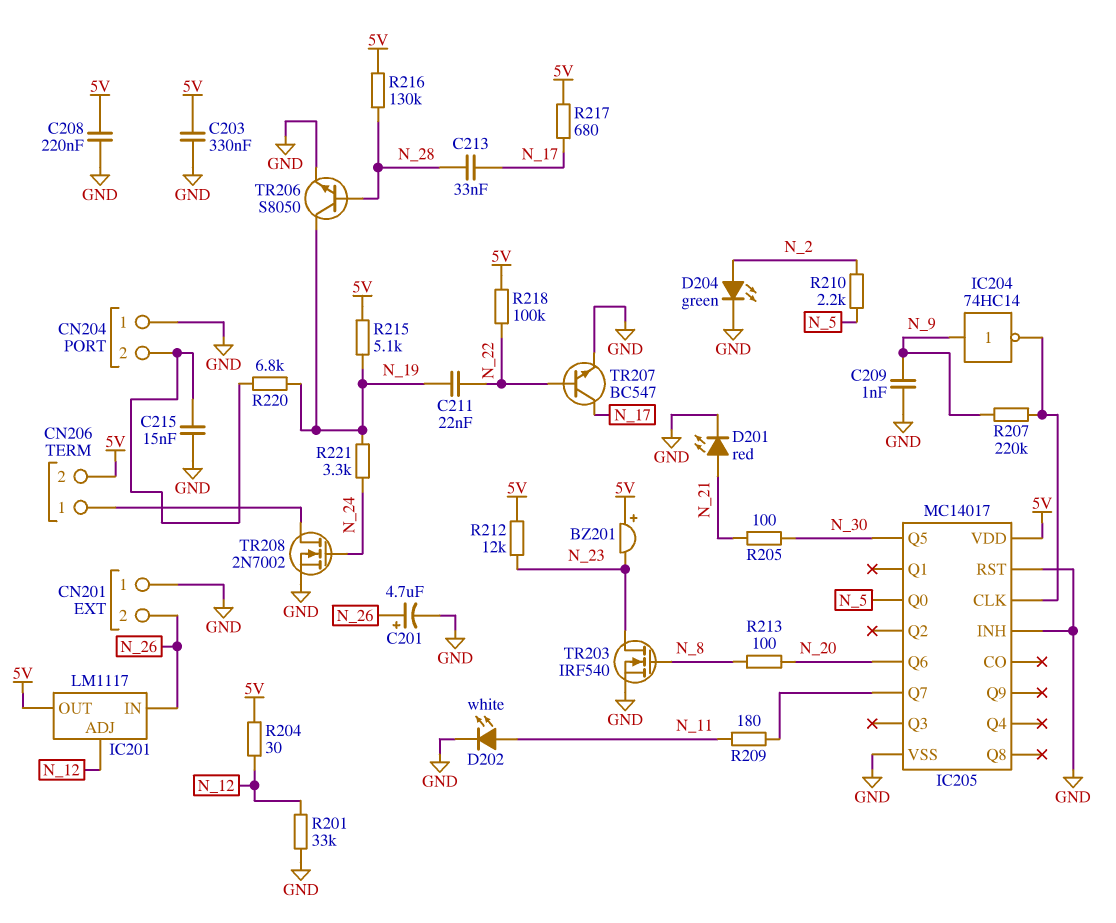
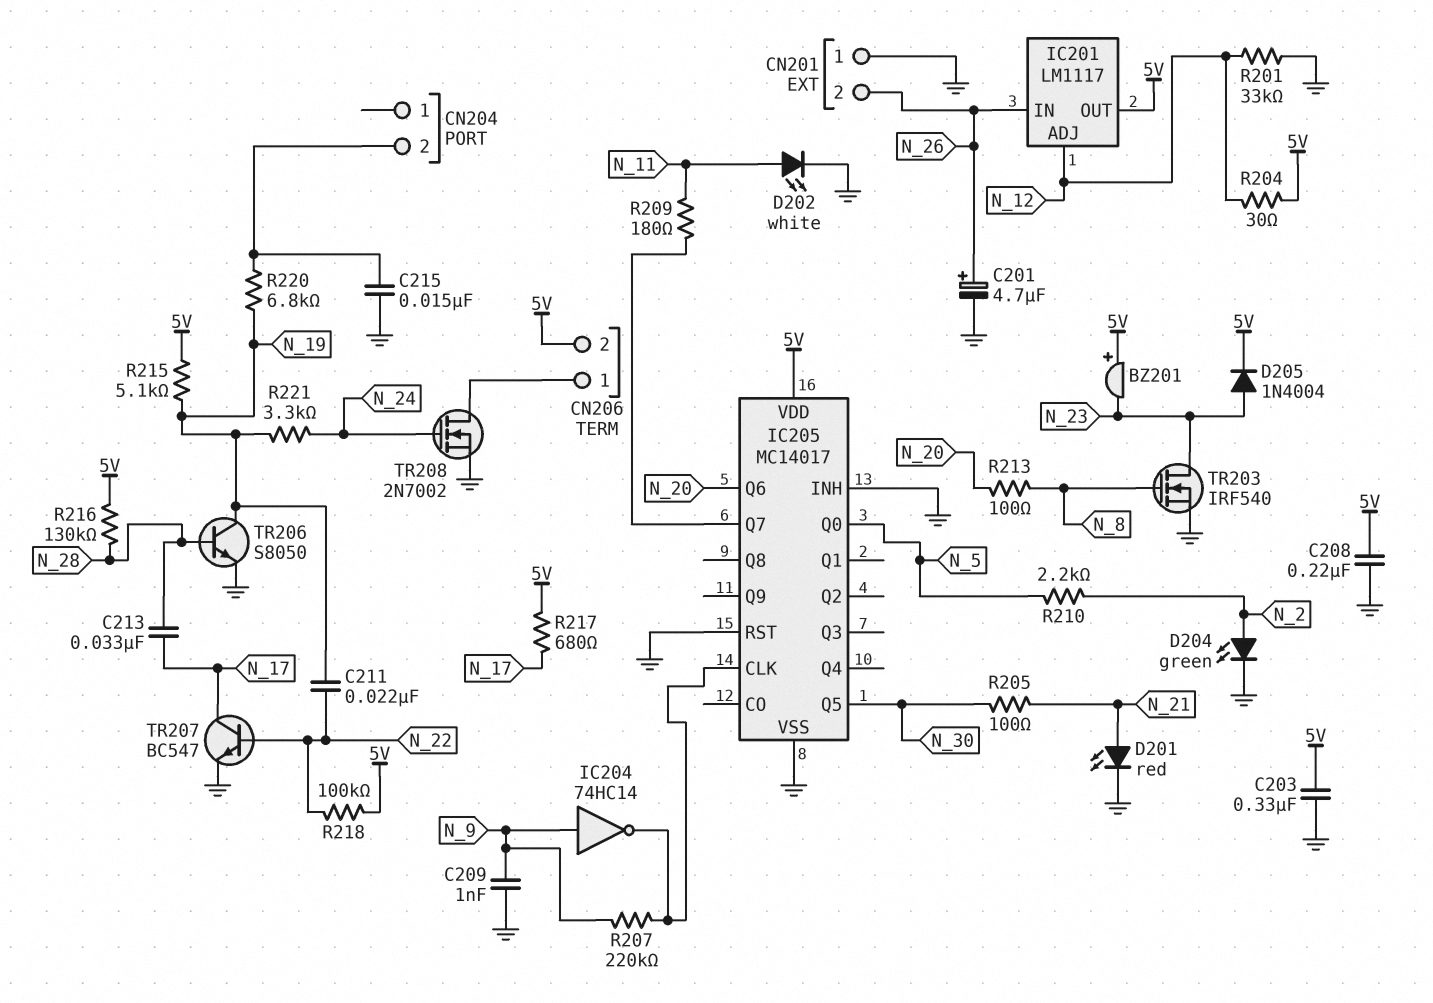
CN204 pin 1: GND -> none
D205: none -> diode 1N4004 (A N_23, K 5V)
R212: 12k (5V, N_23) -> none

